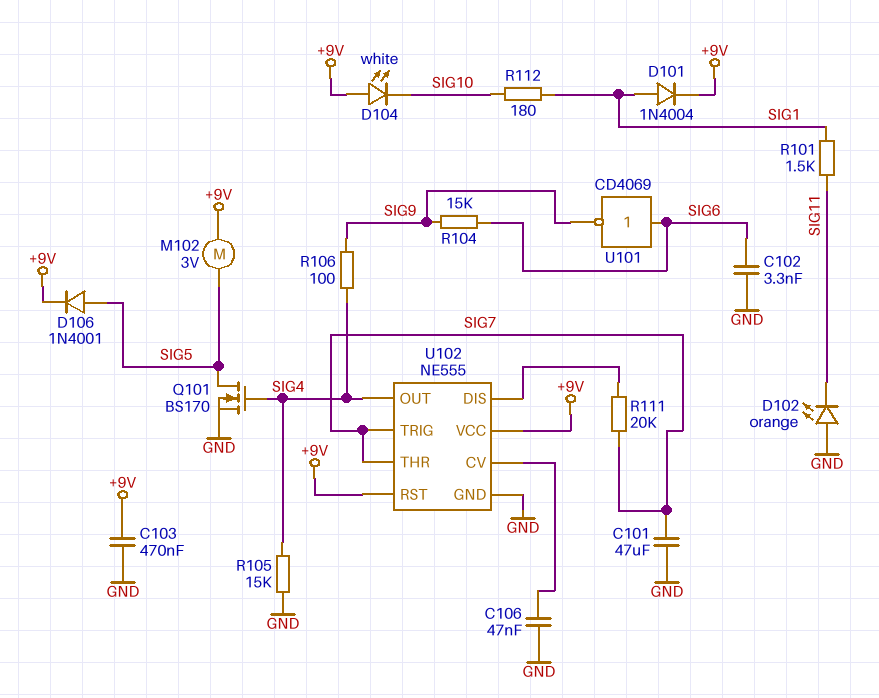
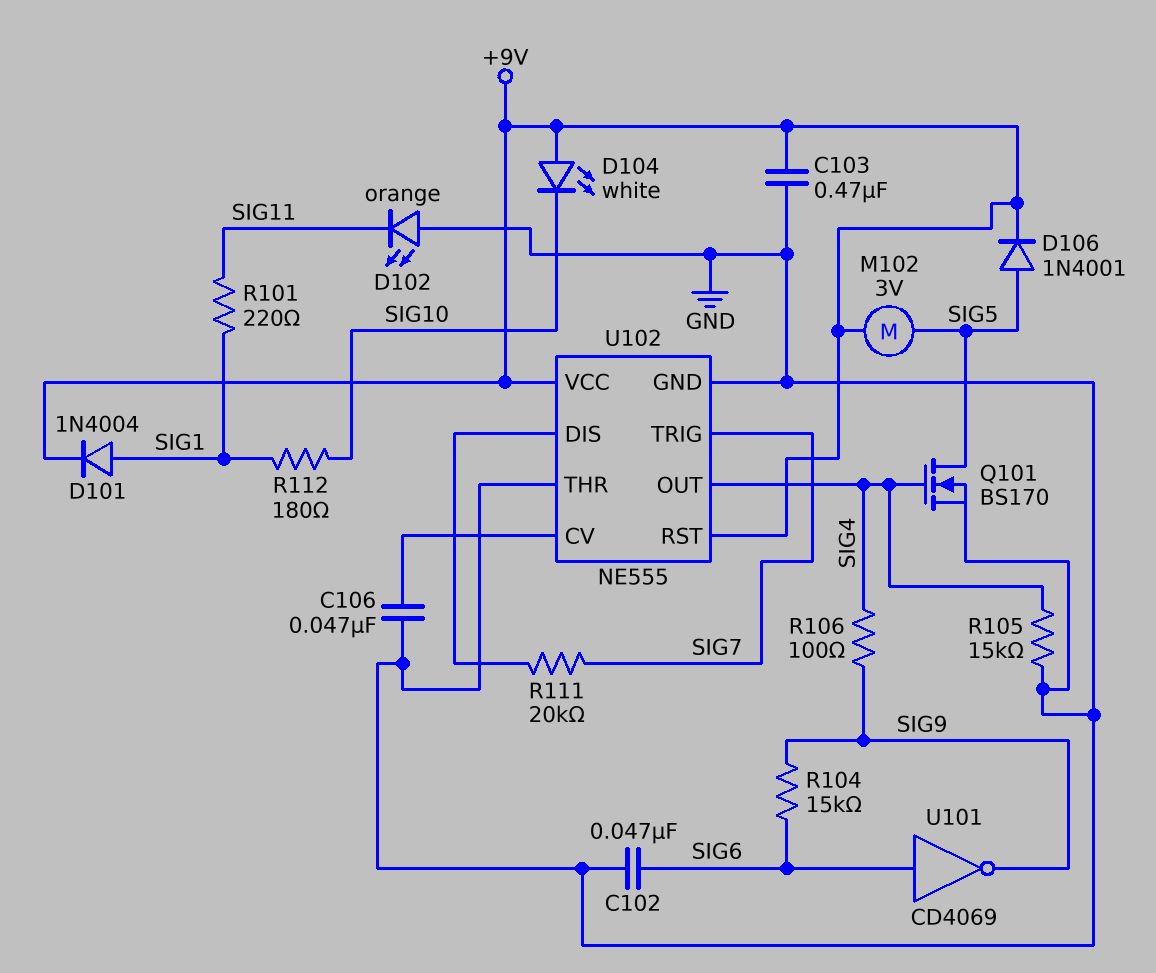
C101: 47uF (GND, SIG7) -> none
C102: 3.3nF (GND, SIG6) -> 47nF (GND, SIG6)
R101: 1.5k (SIG1, SIG11) -> 220 (SIG1, SIG11)
U102 pin THR: SIG7 -> GND

